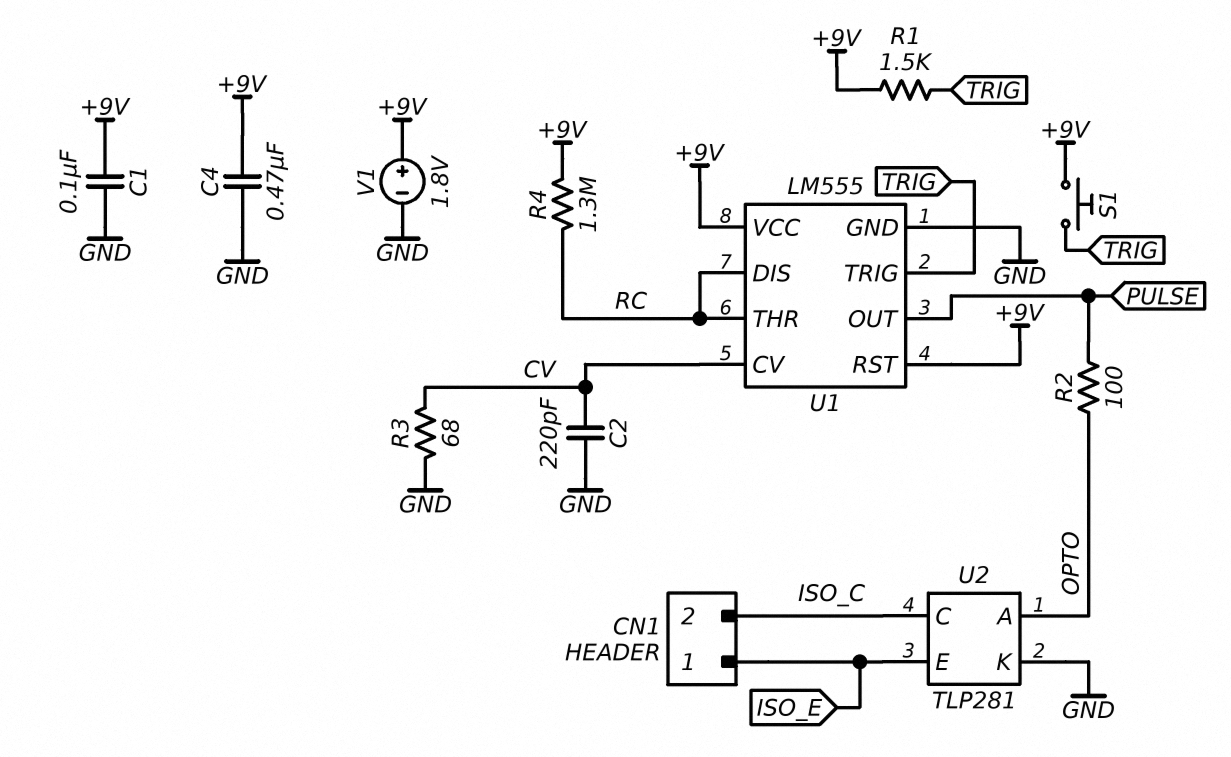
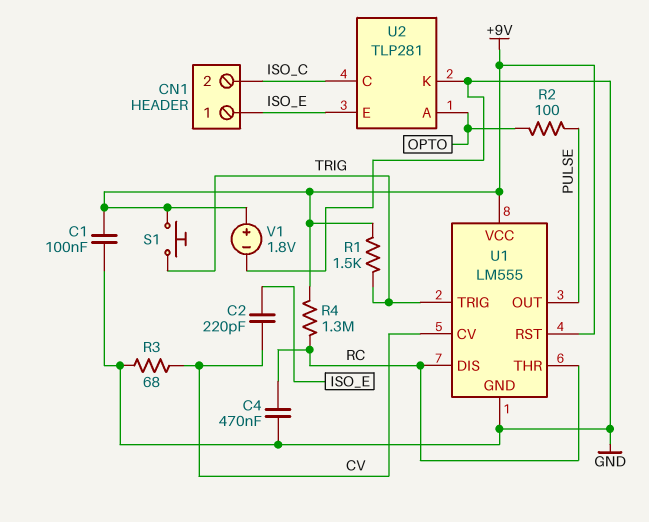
C2: 220pF (CV, GND) -> 220pF (CV, ISO_E)
C4: 470nF (+9V, GND) -> 470nF (GND, RC)

